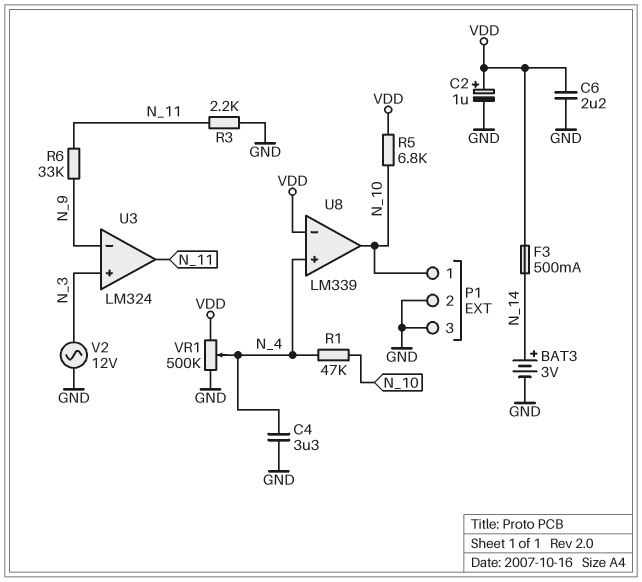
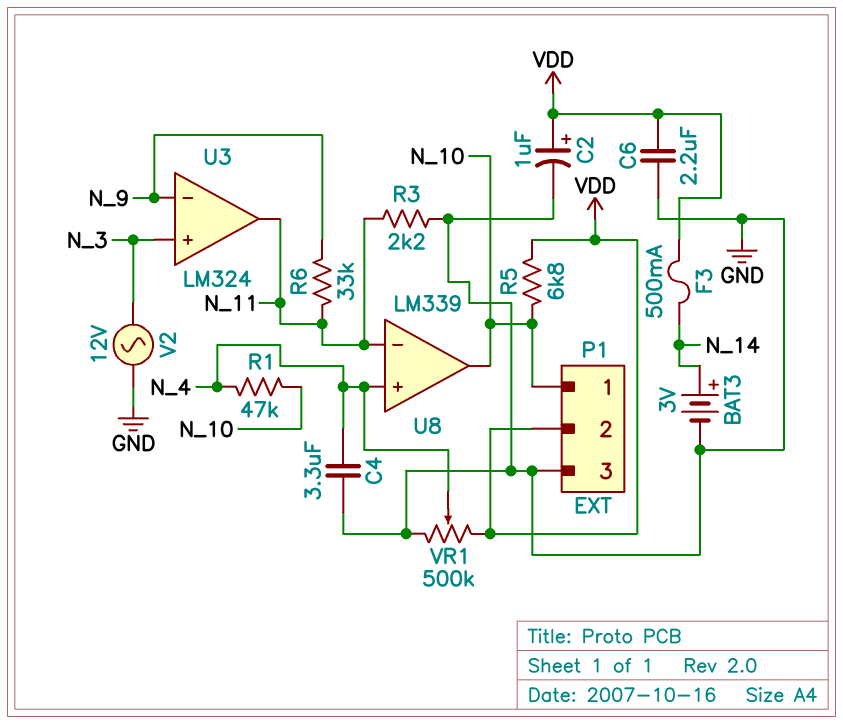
P1 pin 2: GND -> VDD
U8 pin in-: VDD -> N_11

